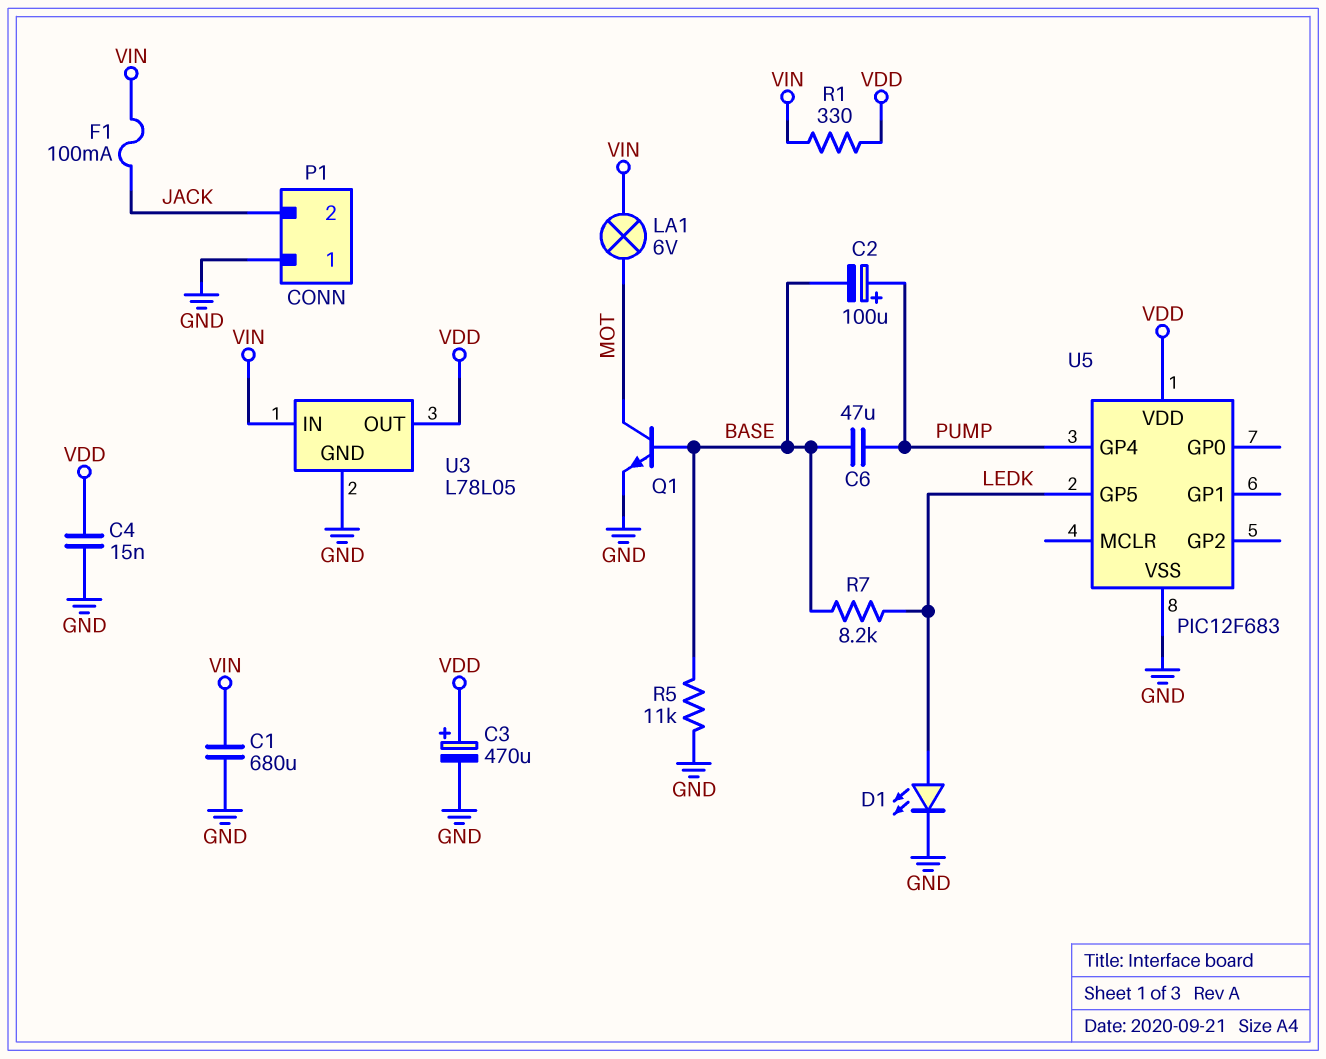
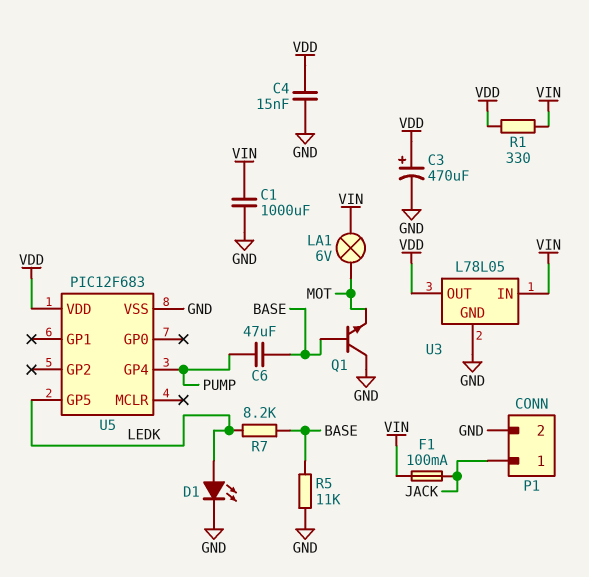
C1: 680uF (GND, VIN) -> 1000uF (GND, VIN)
C2: 100uF (plus PUMP, minus BASE) -> none
P1 pin 1: GND -> JACK
P1 pin 2: JACK -> GND
Q1: NPN (B BASE, C MOT, E GND) -> NPN (B BASE, C GND, E MOT)

